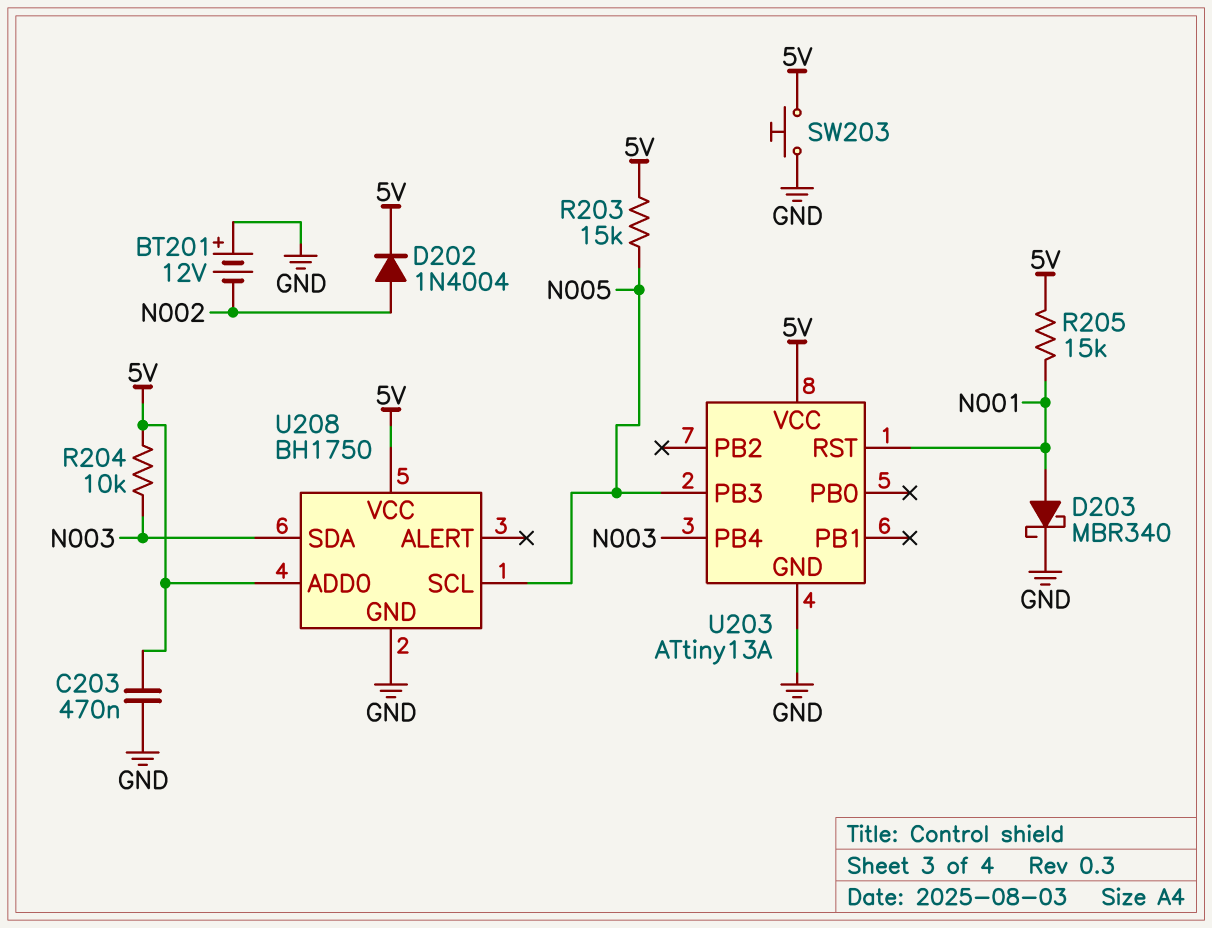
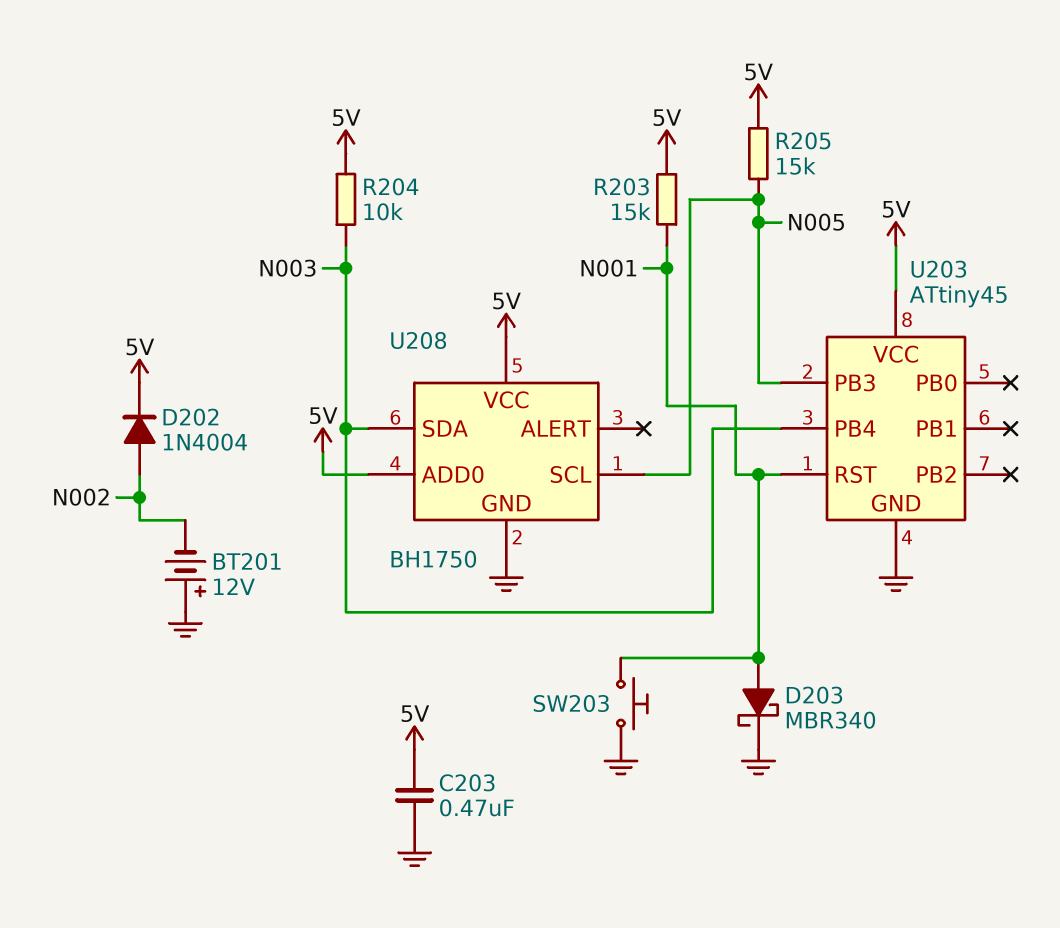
R203: 15k (5V, N005) -> 15k (5V, N001)
R205: 15k (5V, N001) -> 15k (5V, N005)
SW203: button (5V, GND) -> button (GND, N001)
U203: ATtiny13A -> ATtiny45

